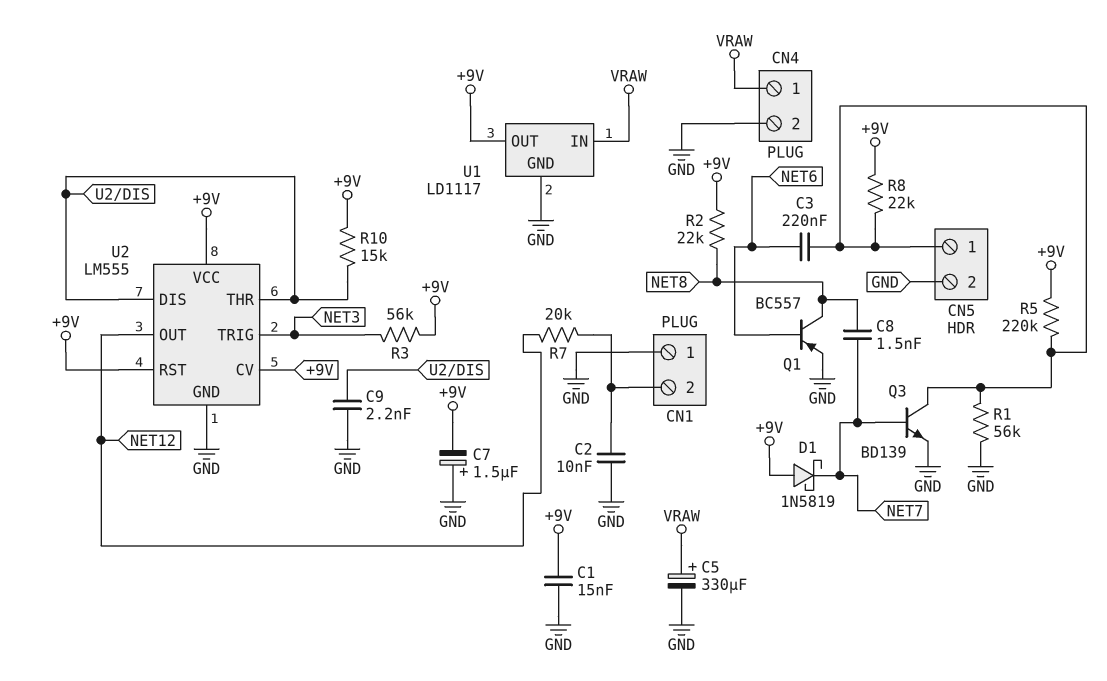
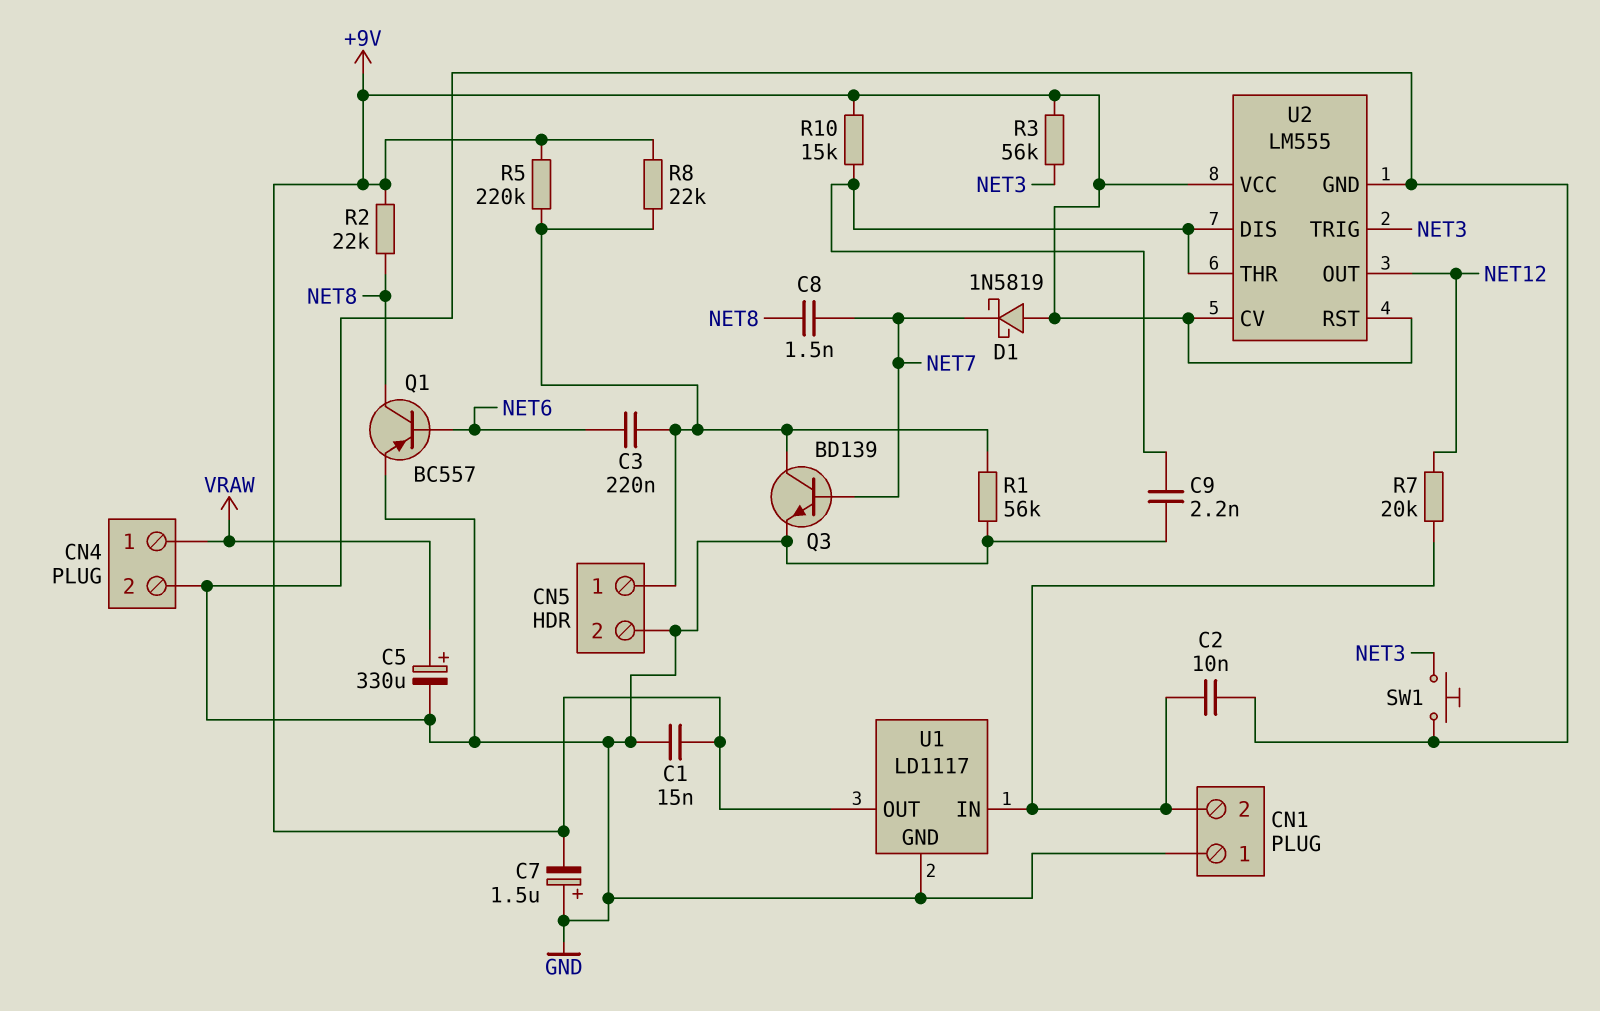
SW1: none -> button (GND, NET3)
U1 pin IN: VRAW -> CN1/2

